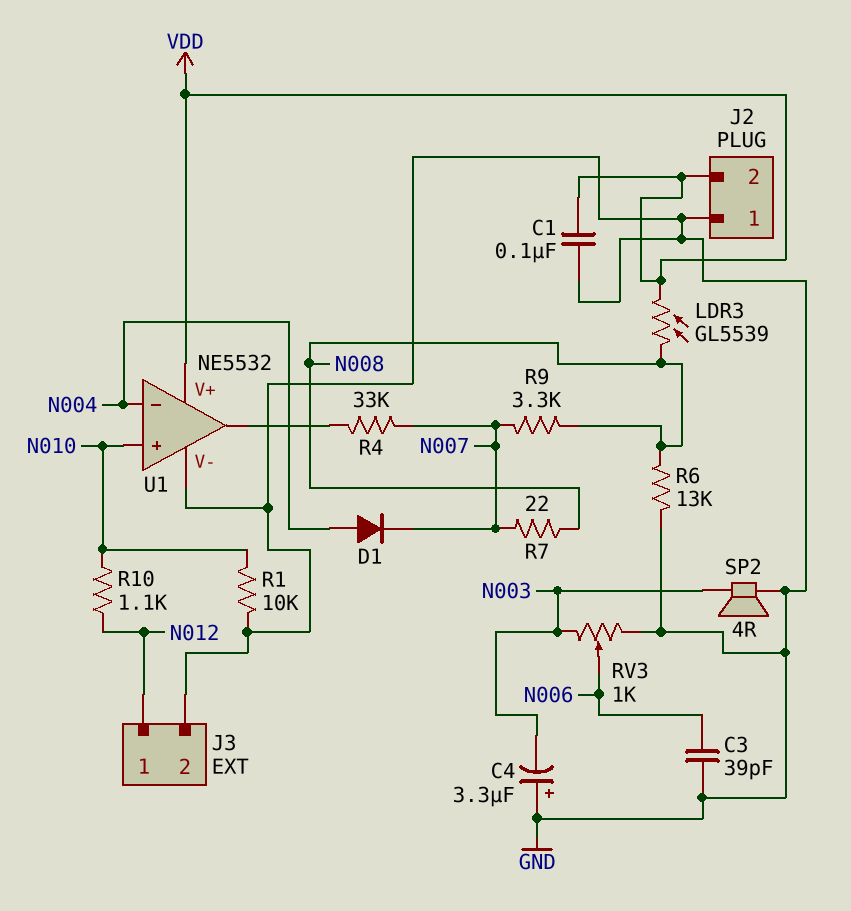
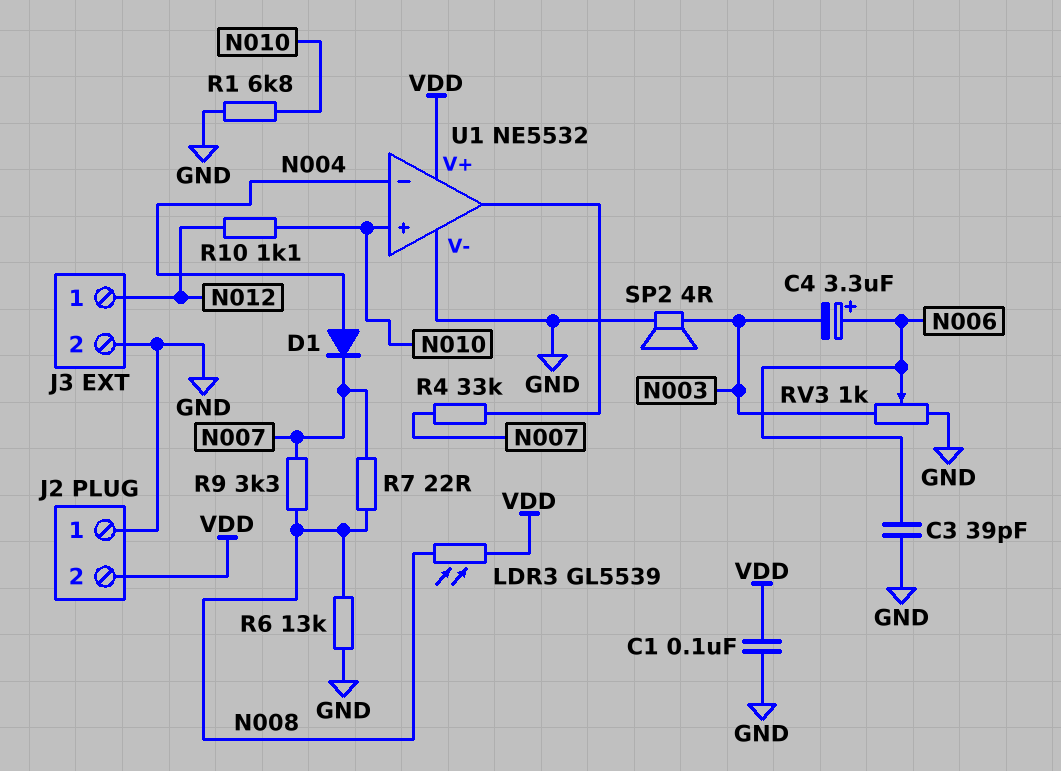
C4: 3.3uF (plus GND, minus N003) -> 3.3uF (plus N006, minus N003)
R1: 10k (GND, N010) -> 6.8k (GND, N010)

